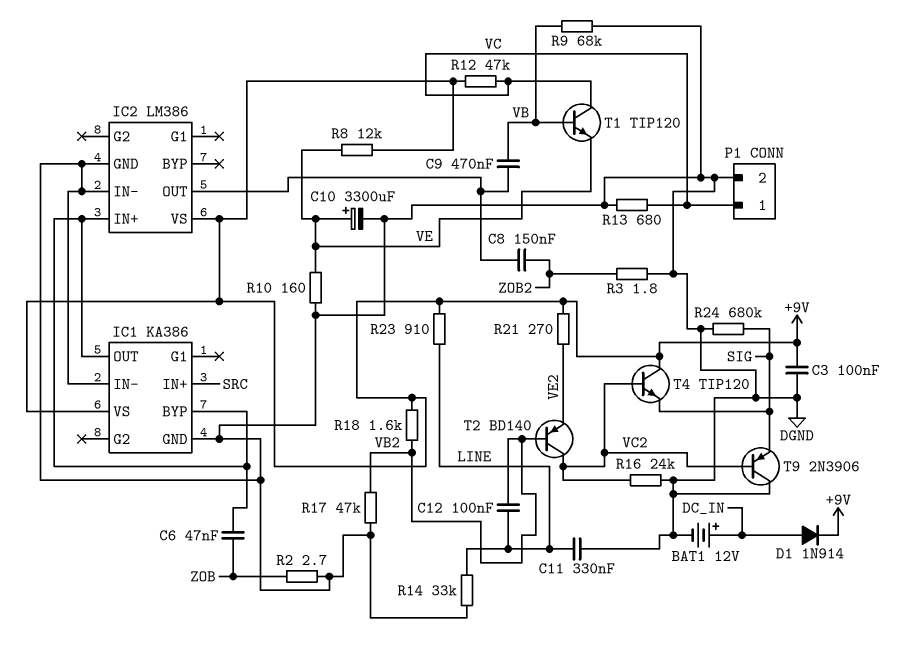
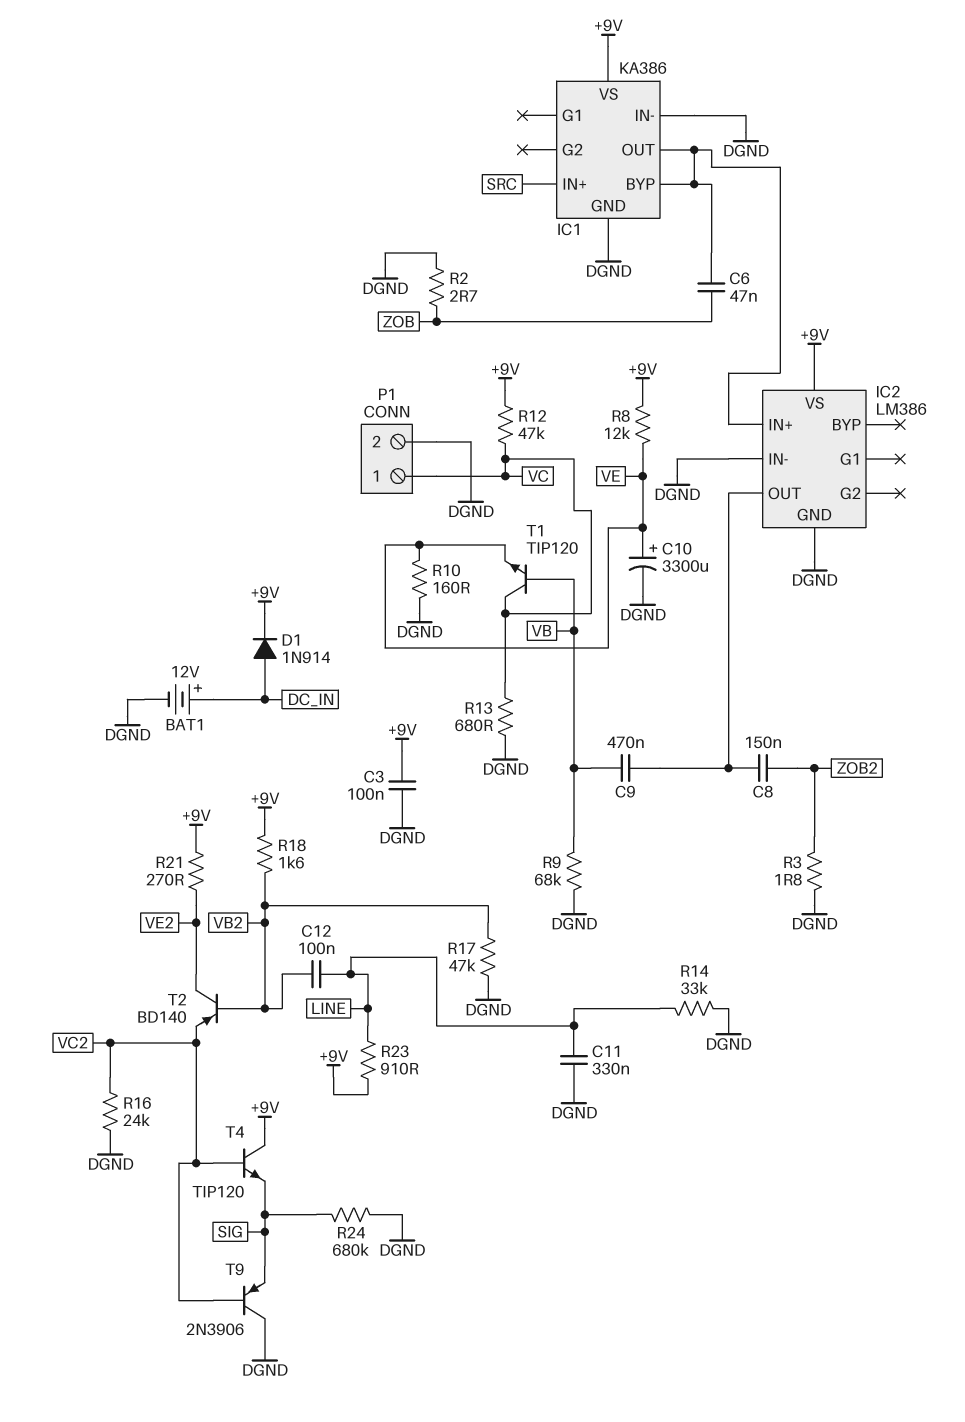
T2: PNP BD140 (B VB2, C VC2, E VE2) -> PNP BD140 (B VB2, C VE2, E VC2)

